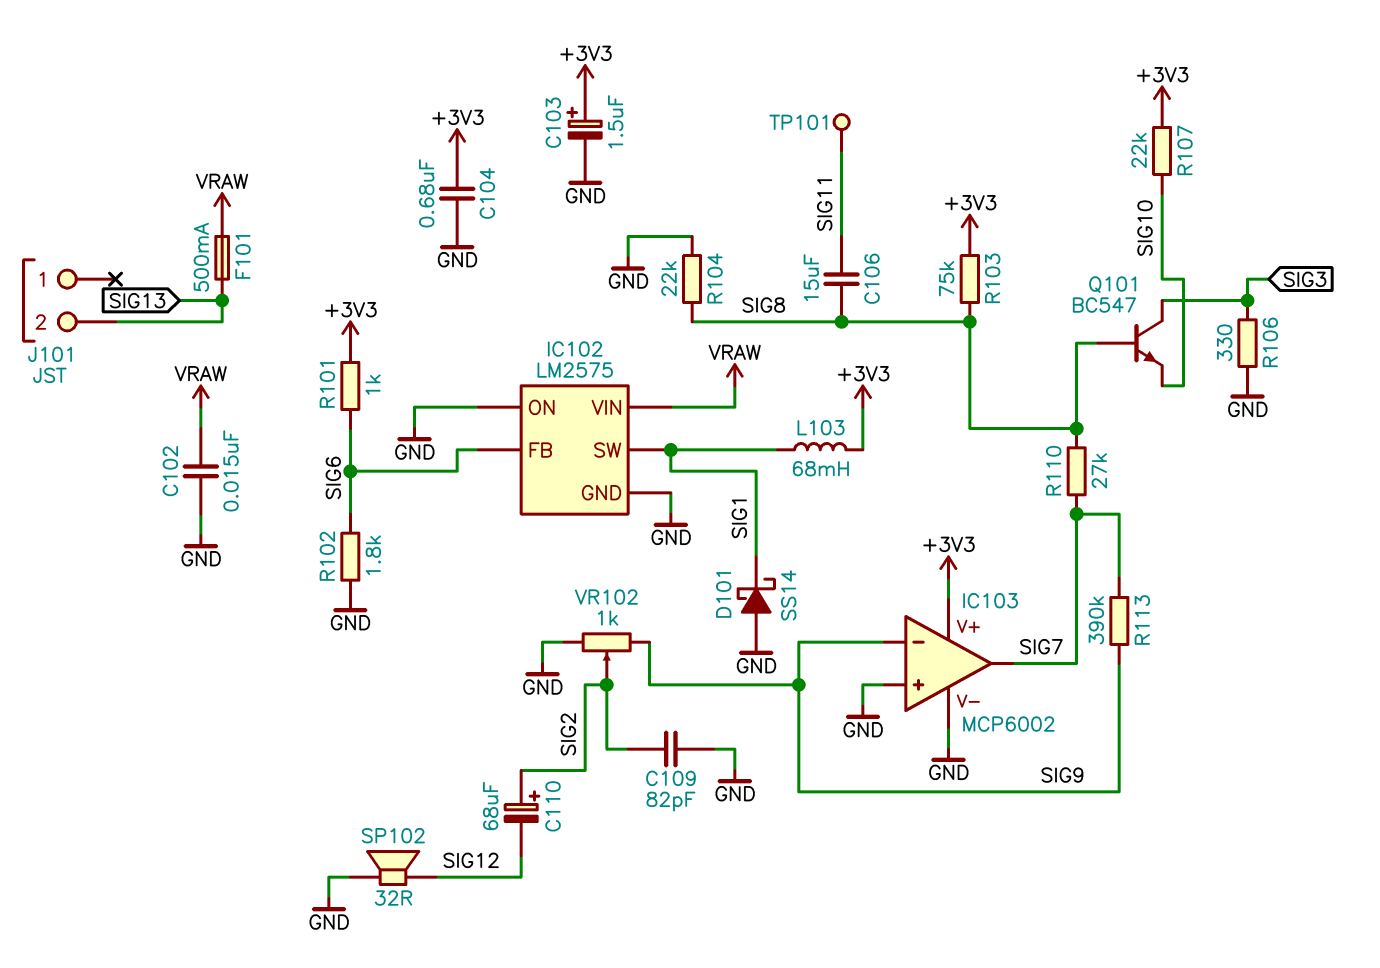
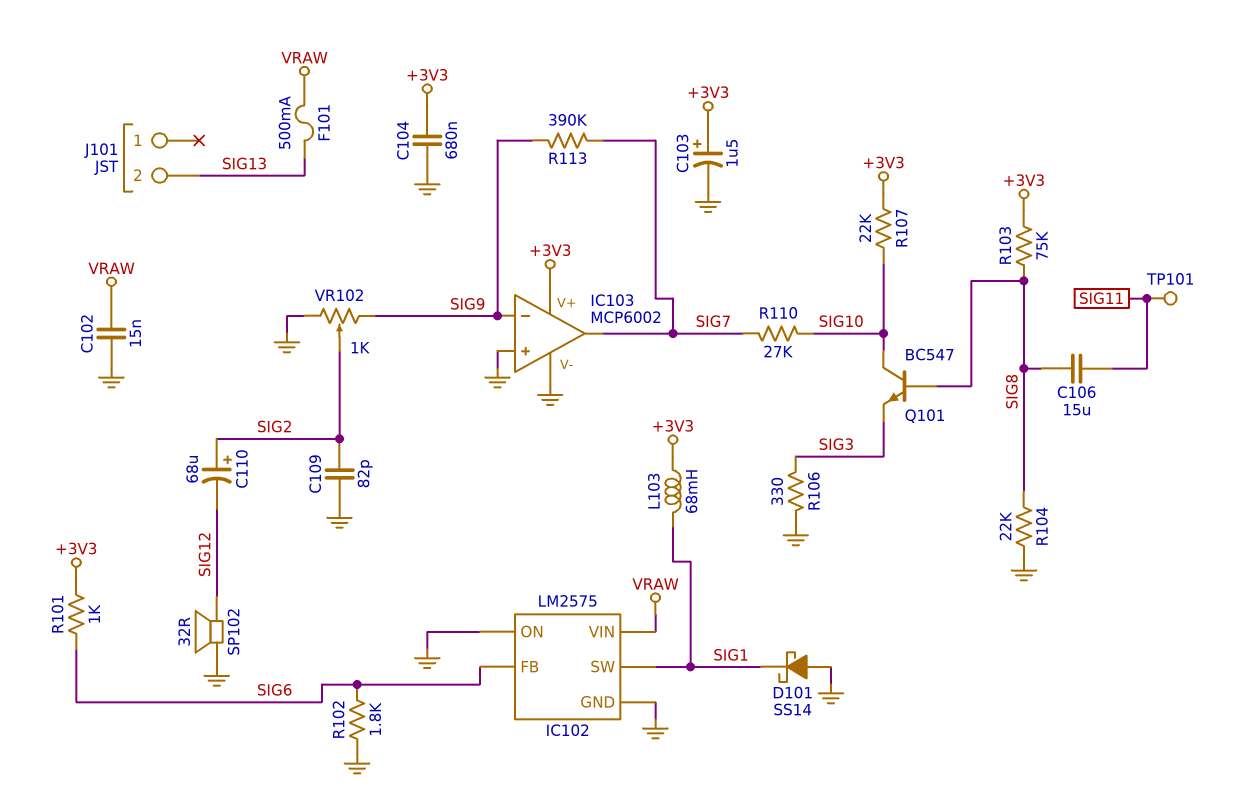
Q101: NPN BC547 (B SIG8, C SIG3, E SIG10) -> NPN BC547 (B SIG8, C SIG10, E SIG3)
R110: 27k (SIG7, SIG8) -> 27k (SIG7, SIG10)

